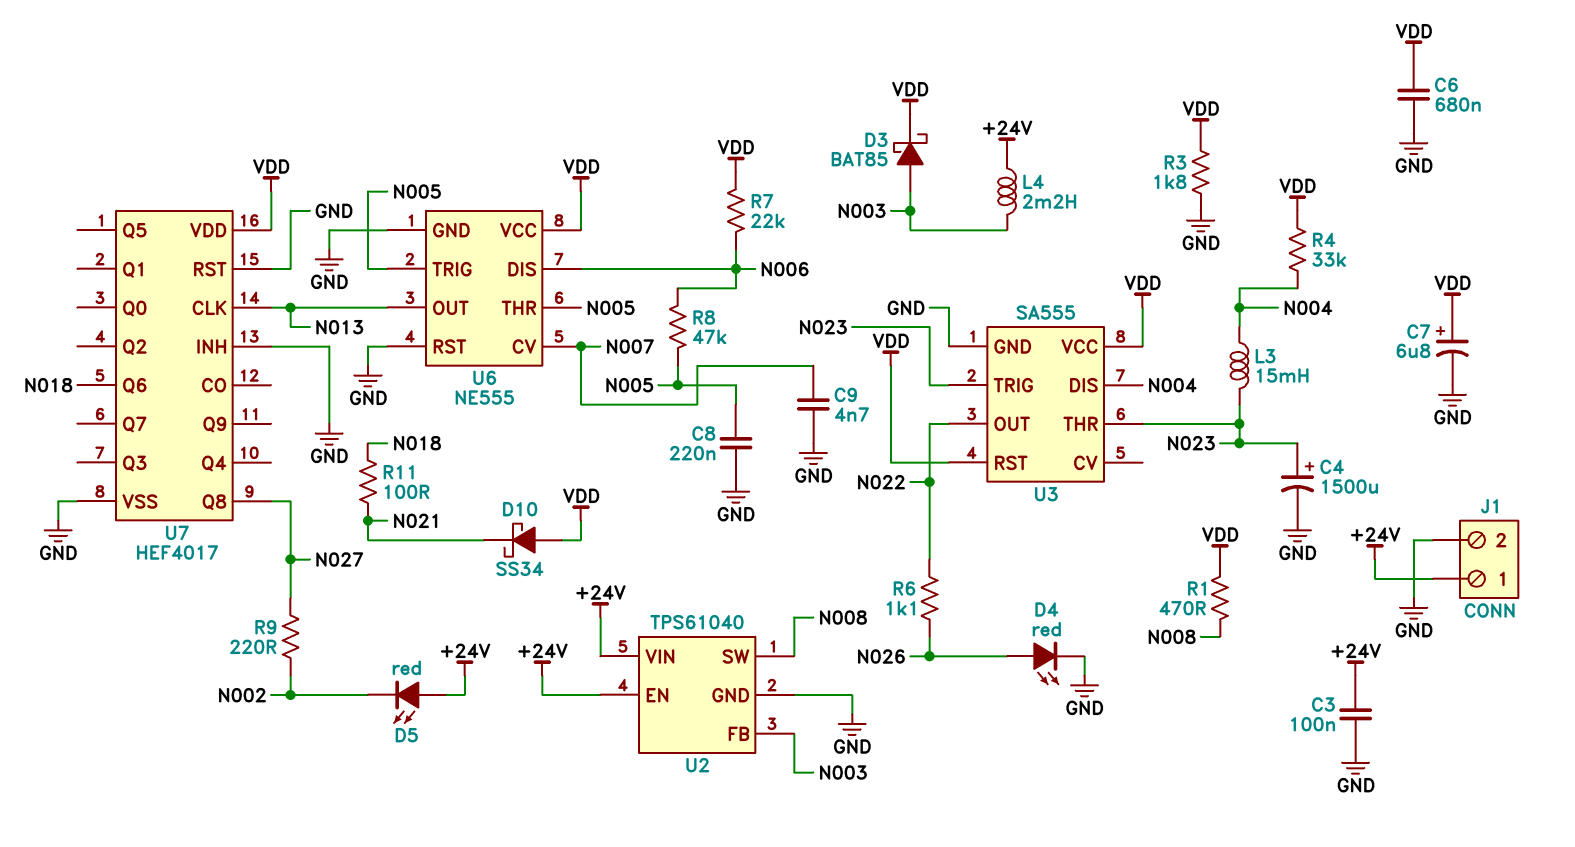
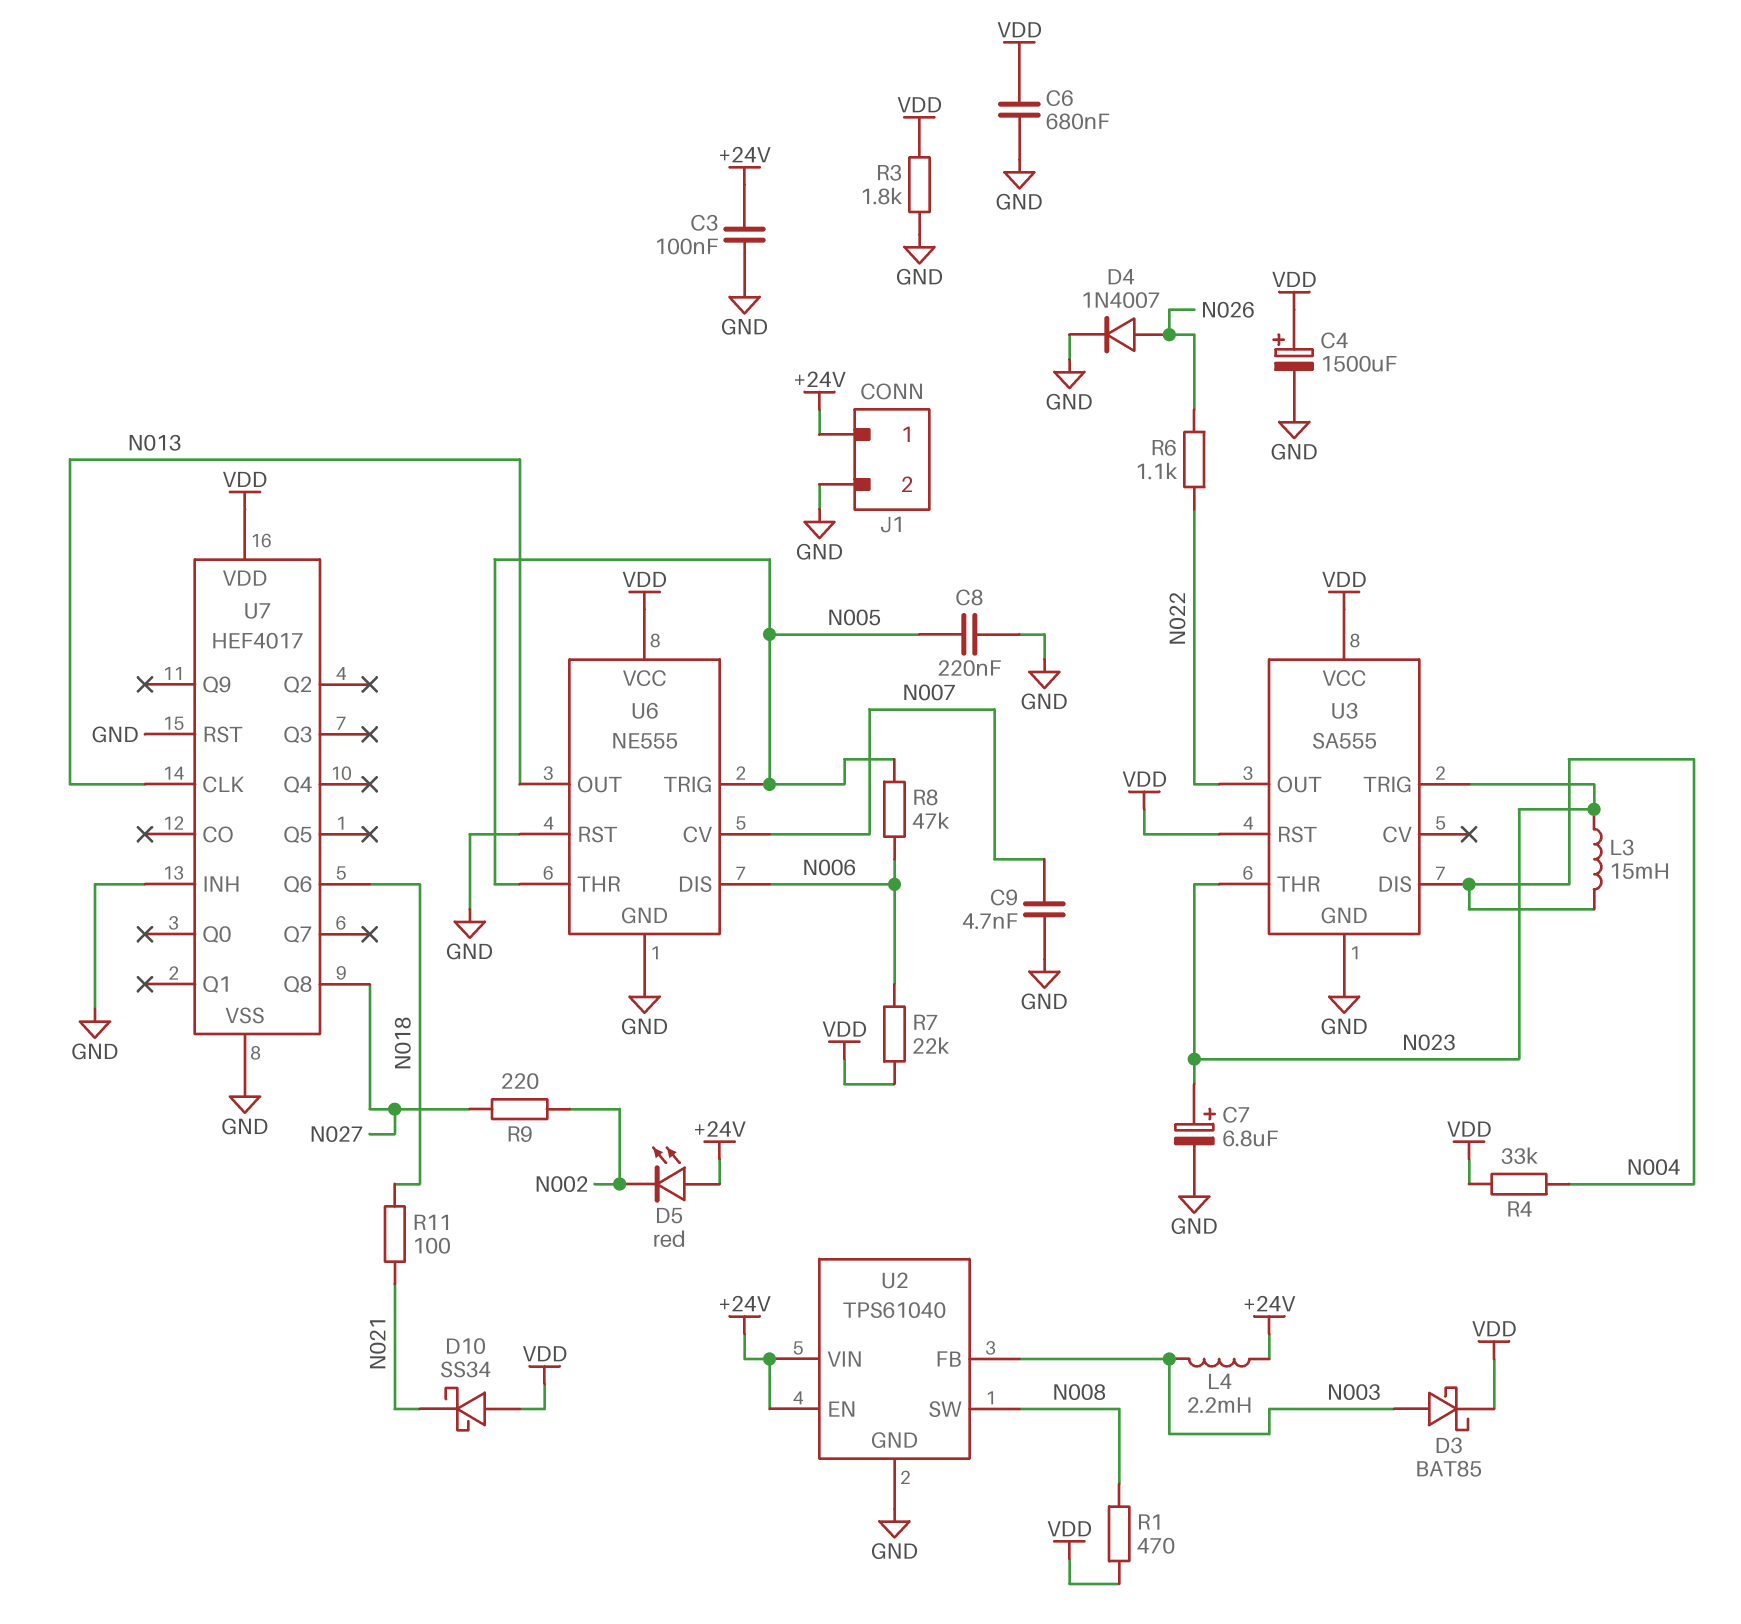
C4: 1500uF (plus N023, minus GND) -> 1500uF (plus VDD, minus GND)
C7: 6.8uF (plus VDD, minus GND) -> 6.8uF (plus N023, minus GND)
D4: LED red (A N026, K GND) -> diode 1N4007 (A N026, K GND)

